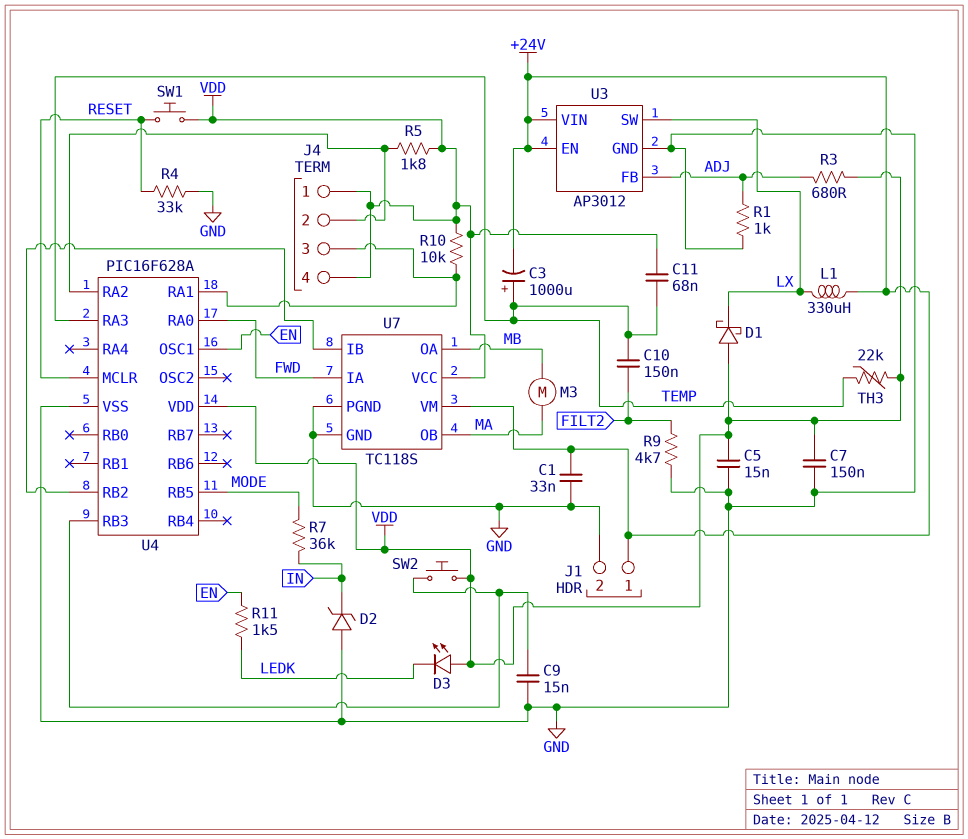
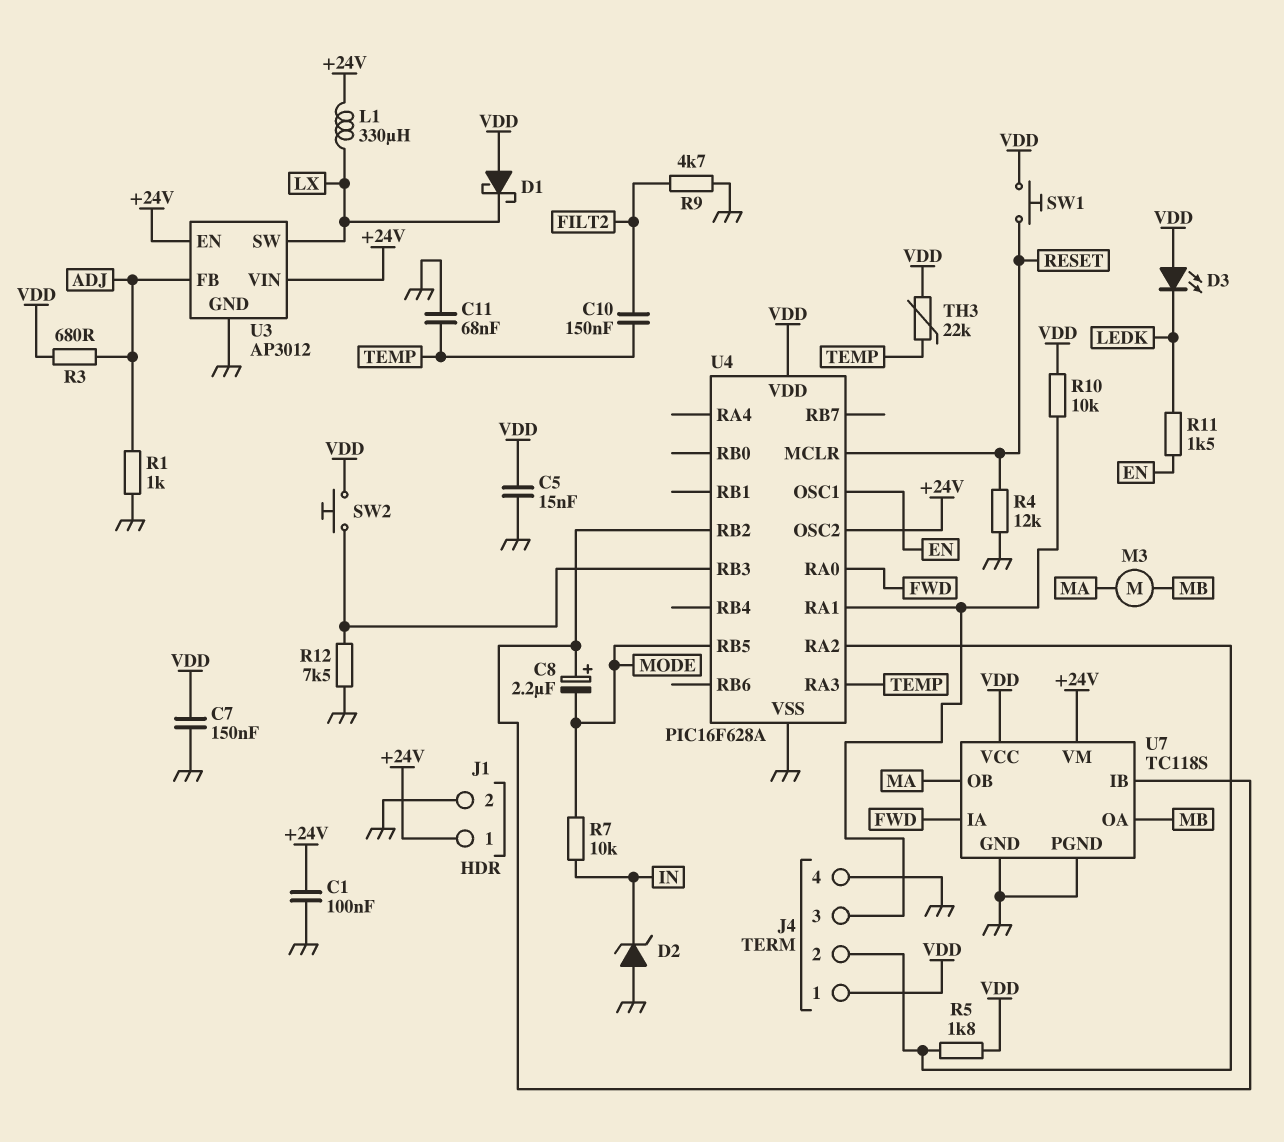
C1: 33nF (+24V, GND) -> 100nF (+24V, GND)
C3: 1000uF (plus TEMP, minus +24V) -> none
C8: none -> 2.2uF (plus U4/RB2, minus MODE)
C9: 15nF (GND, U4/RB3) -> none
C11: 68nF (TEMP, VDD) -> 68nF (GND, TEMP)
J4 pin 4: VDD -> GND
R4: 33k (GND, RESET) -> 12k (GND, RESET)
R7: 36k (IN, MODE) -> 10k (IN, MODE)
R12: none -> 7.5k (GND, U4/RB3)
U4 pin OSC2: none -> +24V

